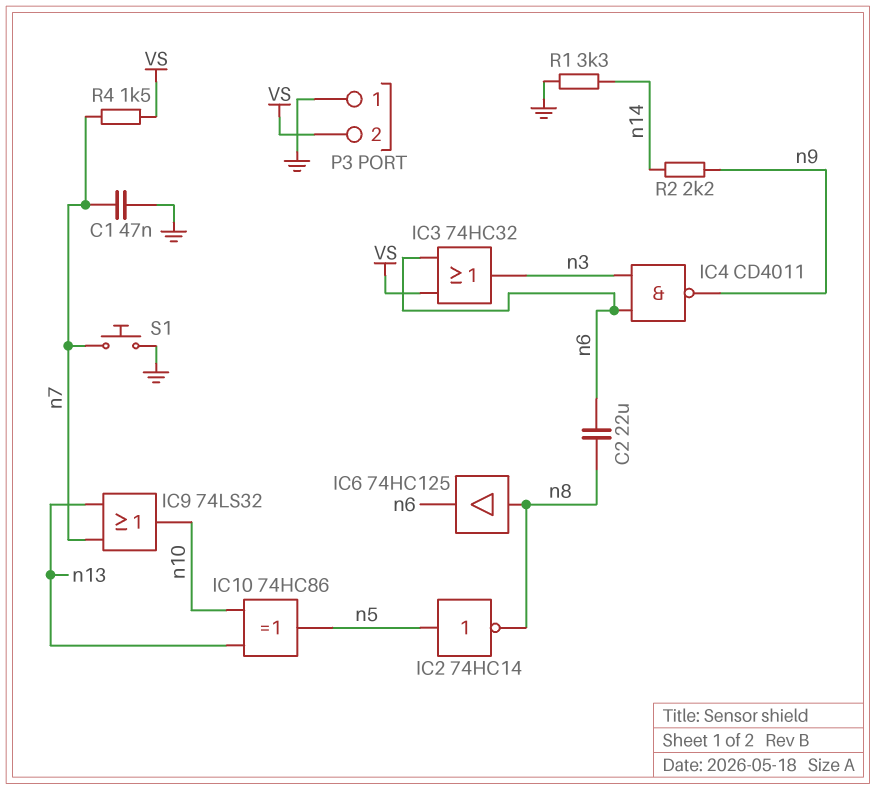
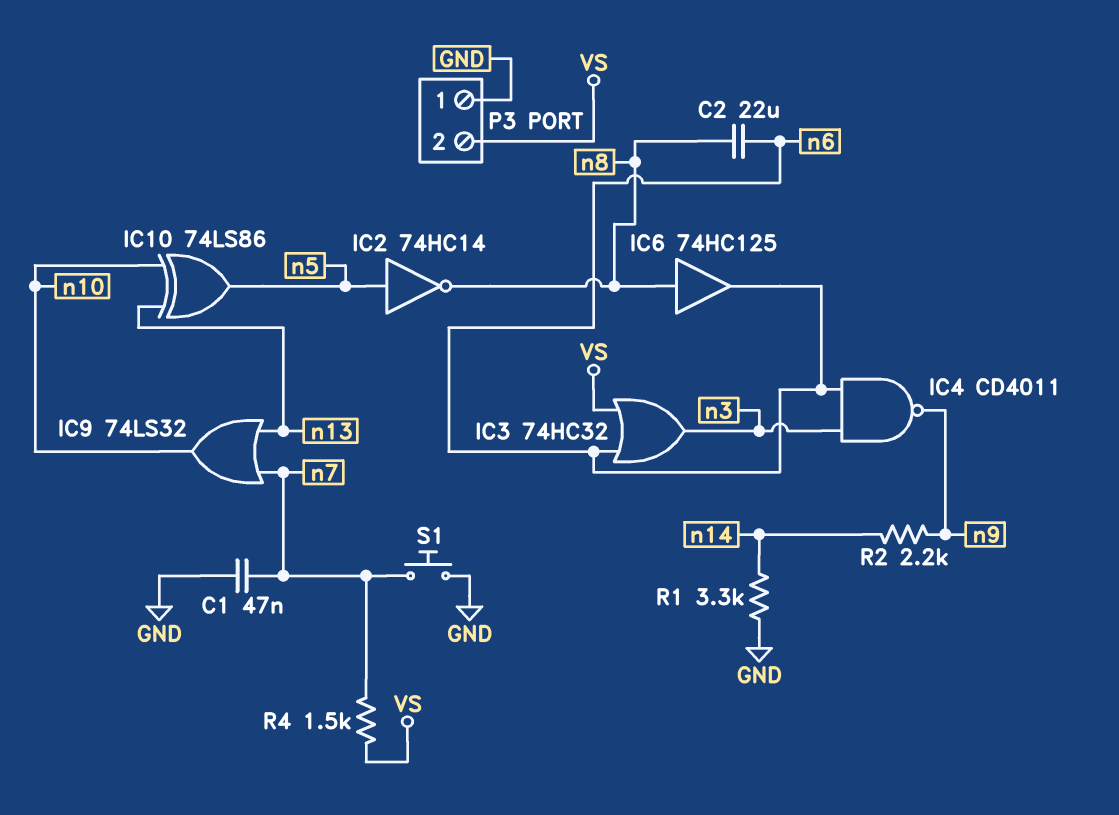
IC10: XOR 74HC86 (in n10, in n13, out n5) -> XOR 74LS86 (in n10, in n13, out n5)

